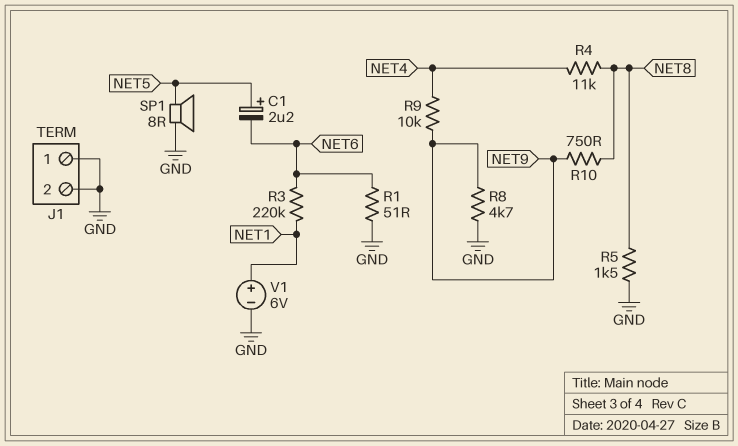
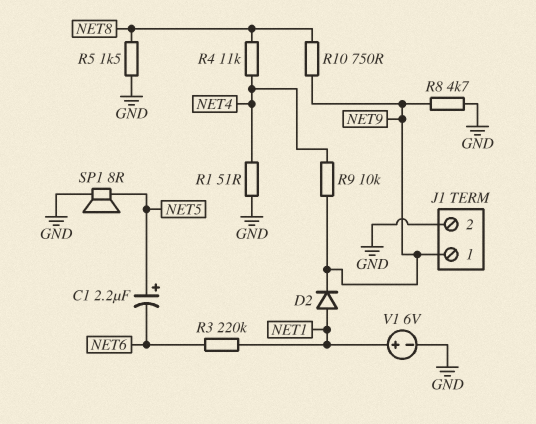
D2: none -> diode (A NET1, K NET9)
J1 pin 1: GND -> NET9
R1: 51 (GND, NET6) -> 51 (GND, NET4)

